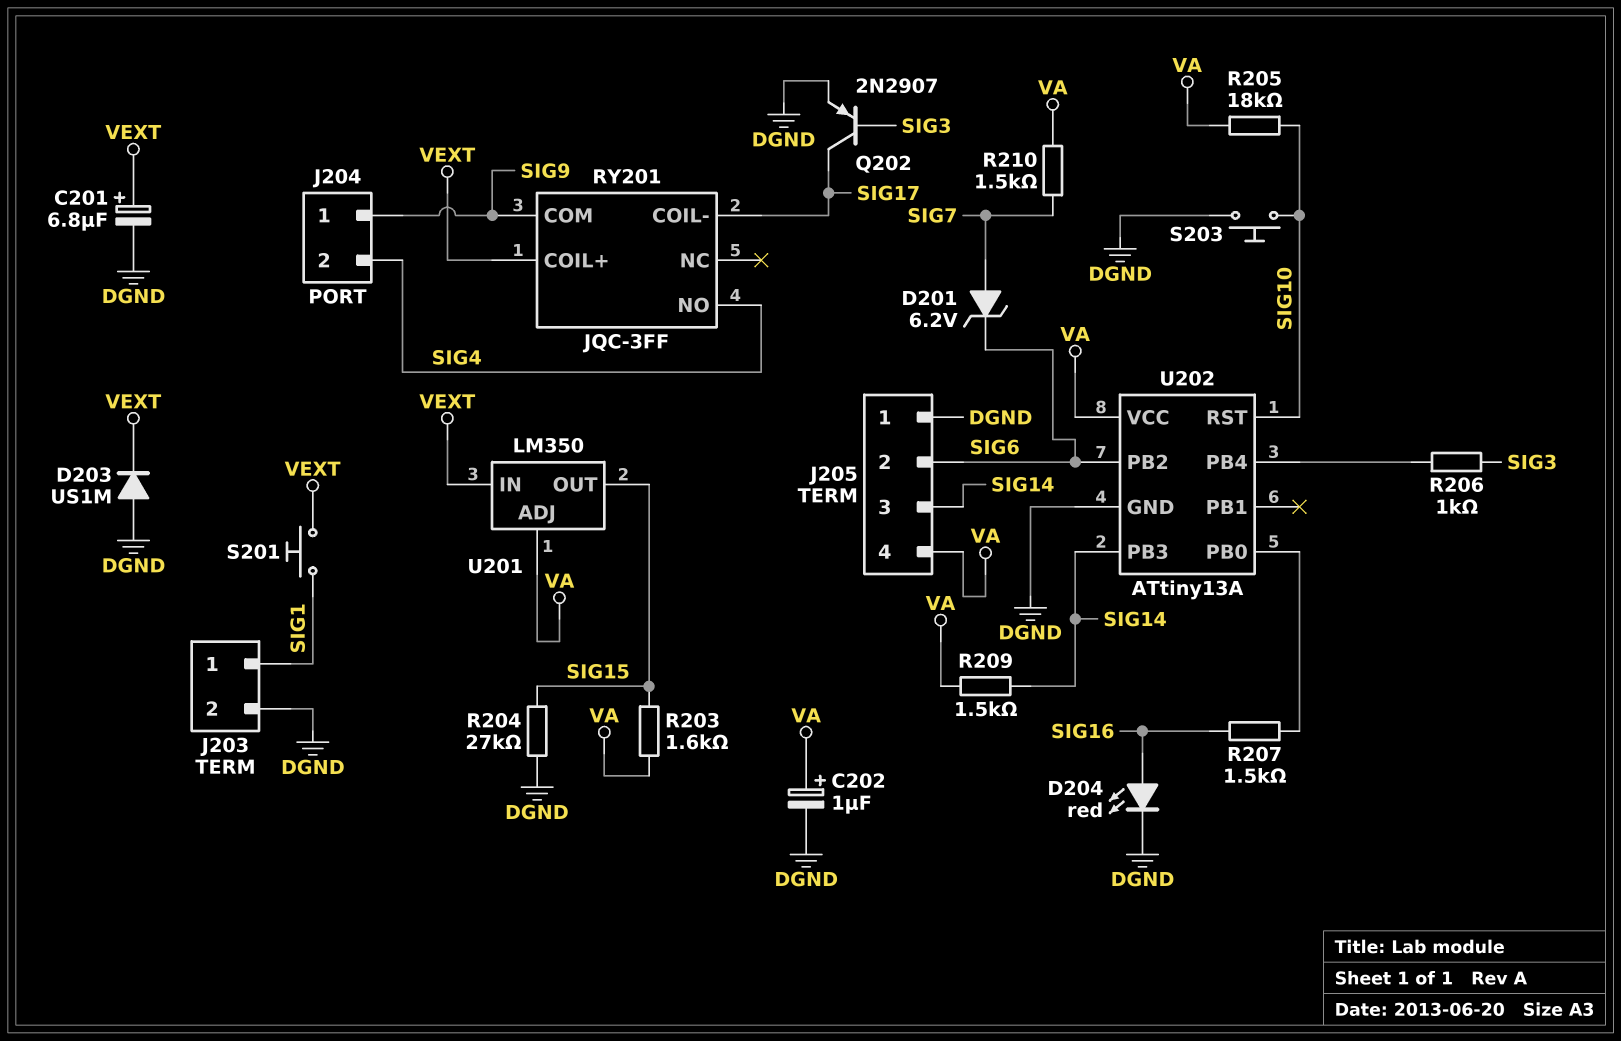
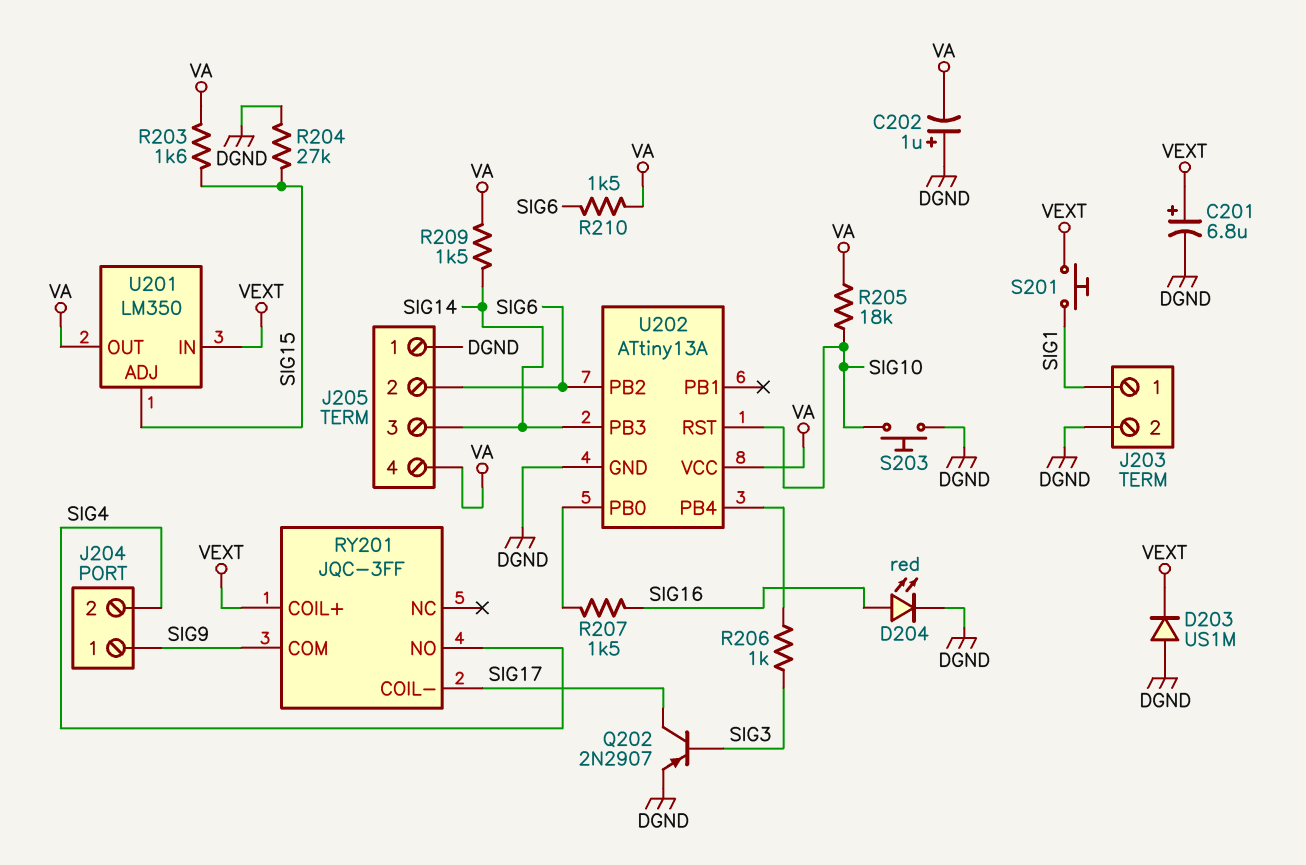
C202: 1uF (plus VA, minus DGND) -> 1uF (plus DGND, minus VA)
D201: zener 6.2V (A SIG7, K SIG6) -> none
R210: 1.5k (SIG7, VA) -> 1.5k (SIG6, VA)
U201 pin ADJ: VA -> SIG15
U201 pin OUT: SIG15 -> VA

